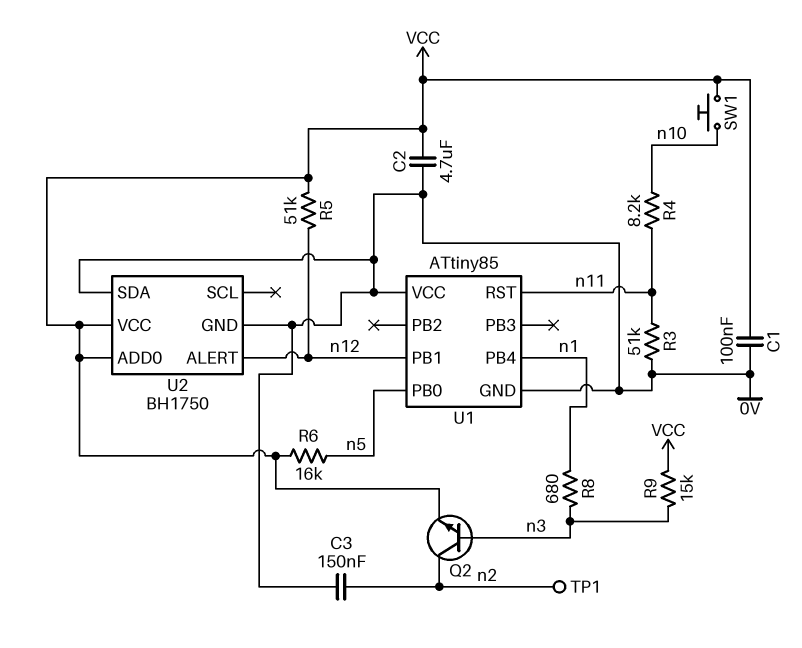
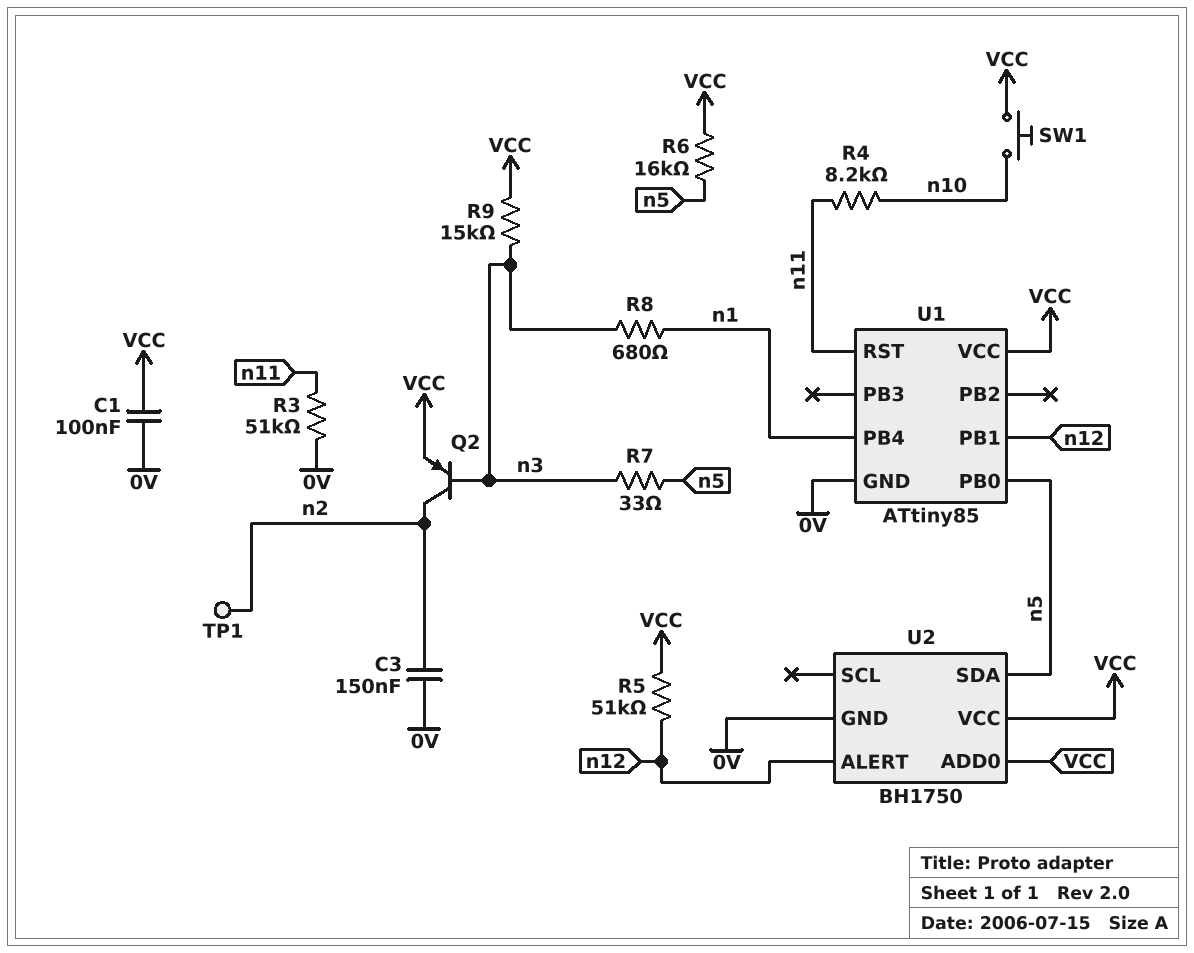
C2: 4.7uF (0V, VCC) -> none
Q2: NPN (B n3, C n2, E VCC) -> PNP (B n3, C n2, E VCC)
R7: none -> 33 (n3, n5)
U1 pin VCC: 0V -> VCC
U2 pin SDA: 0V -> n5

